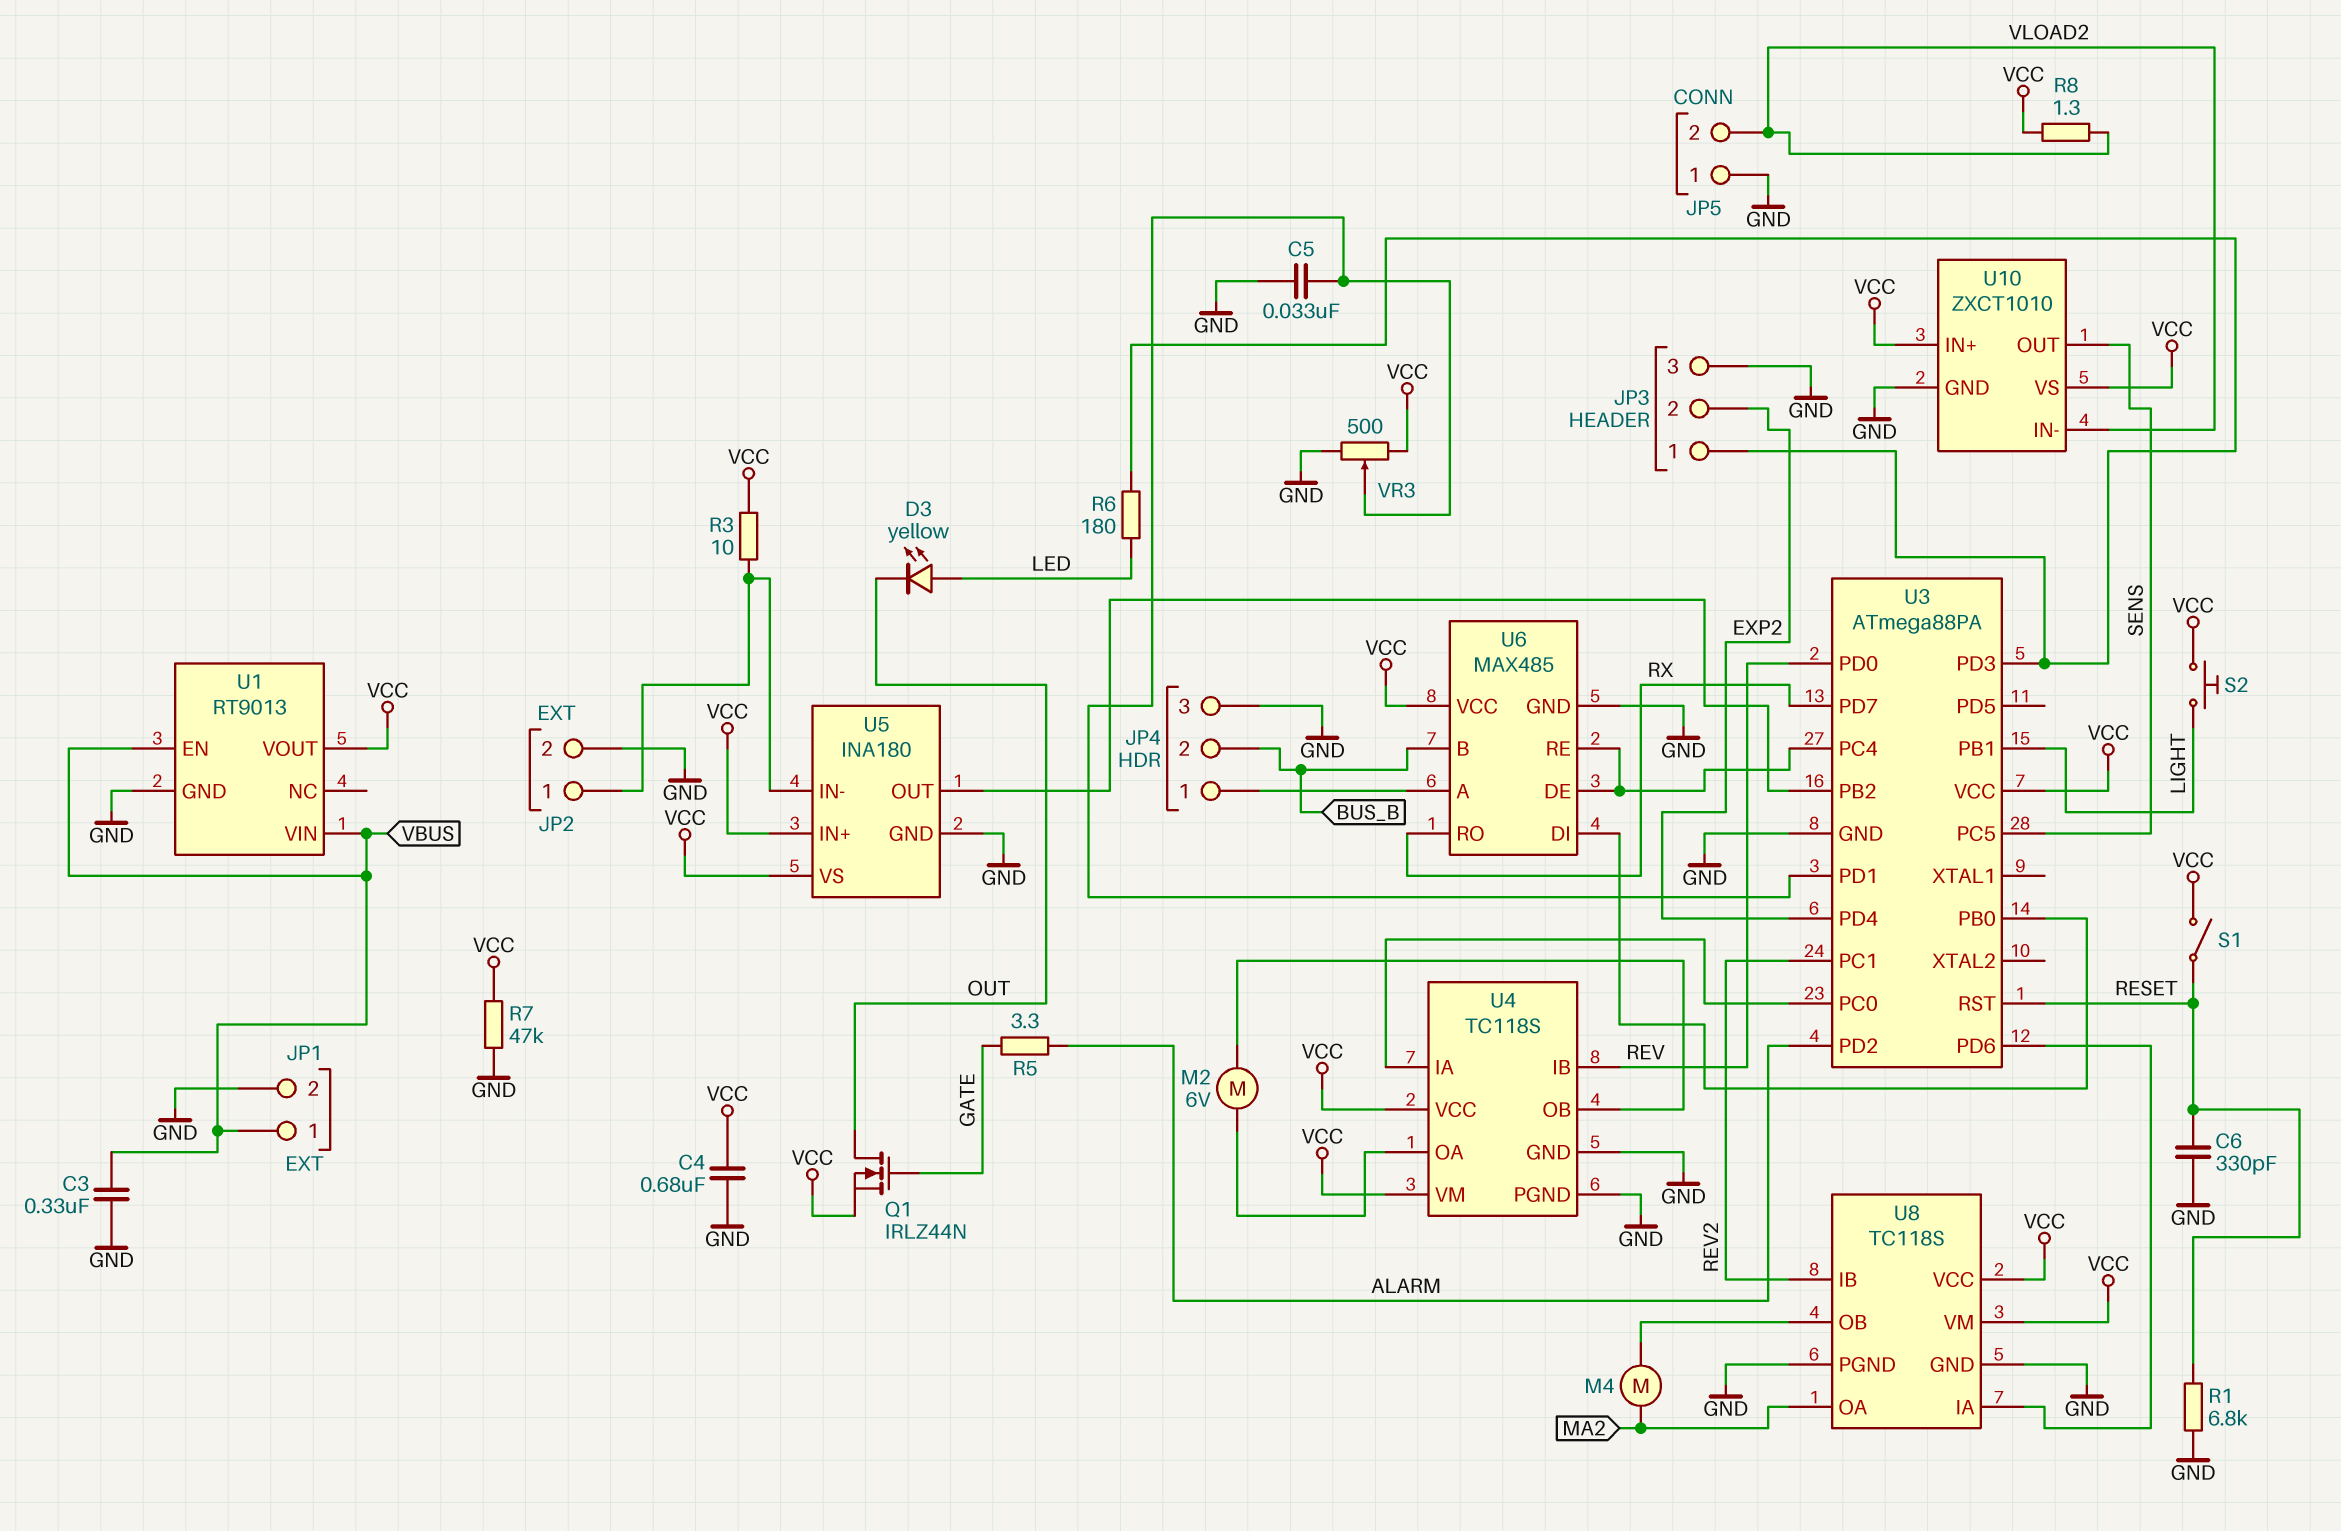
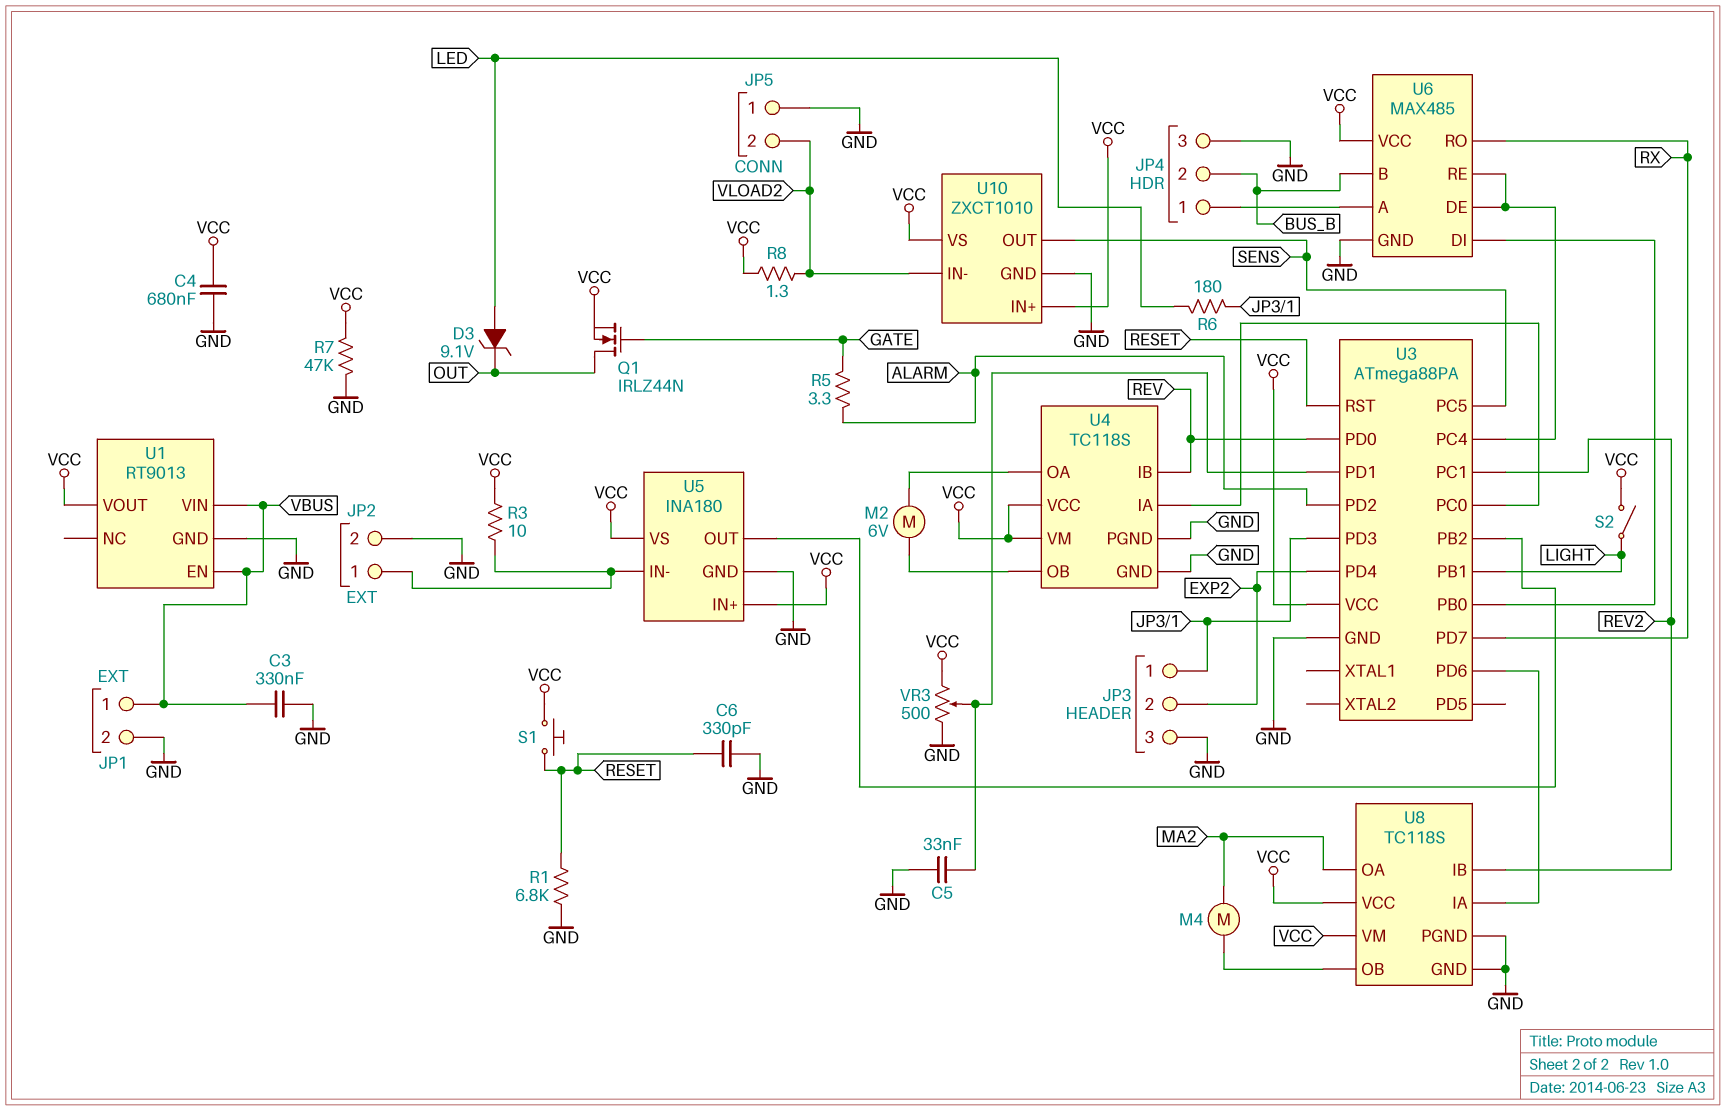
D3: LED yellow (A LED, K OUT) -> zener 9.1V (A LED, K OUT)
S1: switch (RESET, VCC) -> button (RESET, VCC)
S2: button (LIGHT, VCC) -> switch (LIGHT, VCC)

